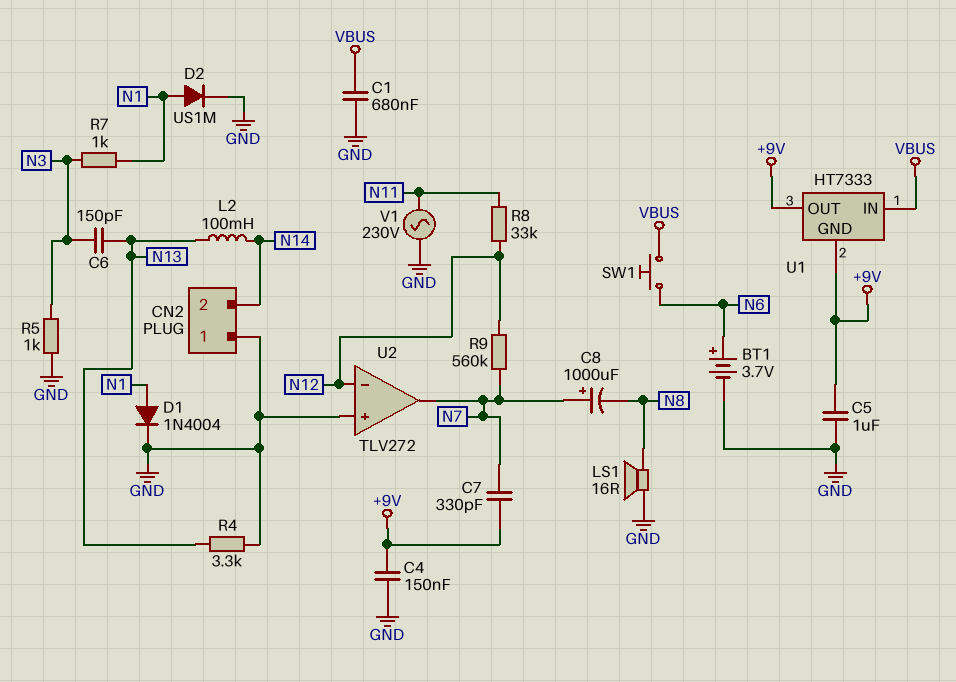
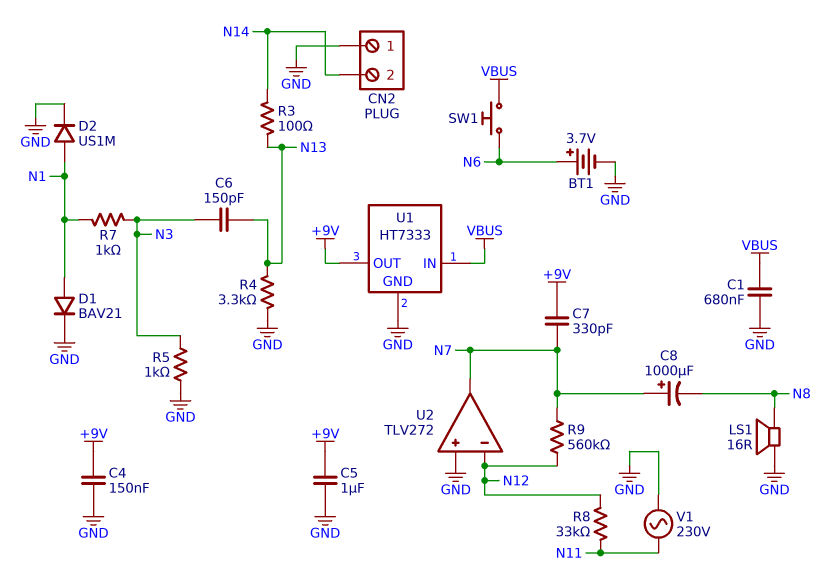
D1: diode 1N4004 (A N1, K GND) -> diode BAV21 (A N1, K GND)
L2: 100mH (N13, N14) -> none
R3: none -> 100 (N13, N14)
U1 pin GND: +9V -> GND

